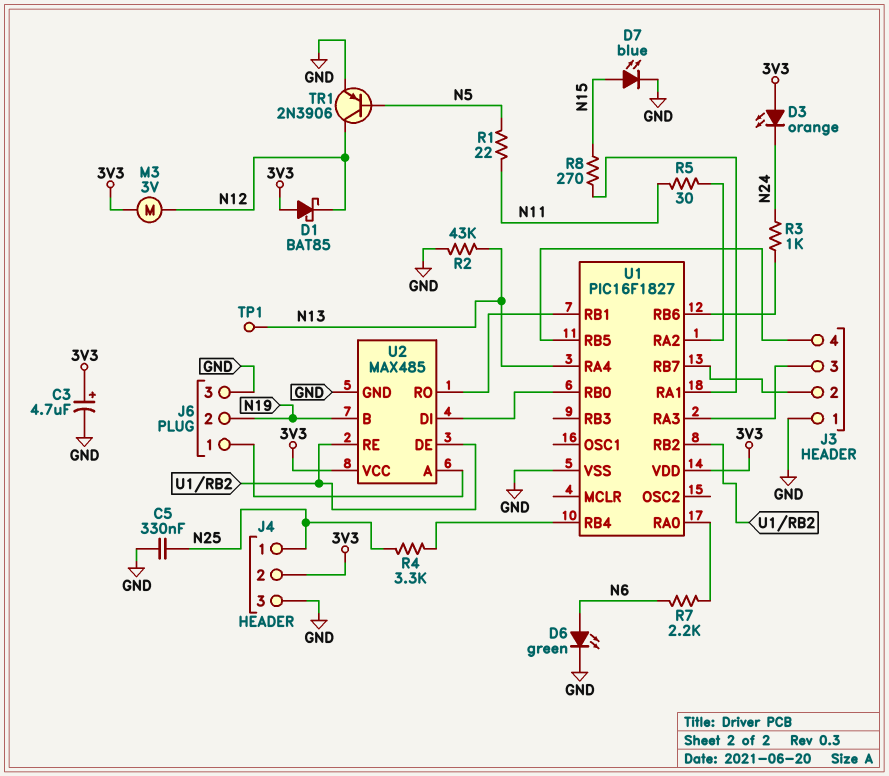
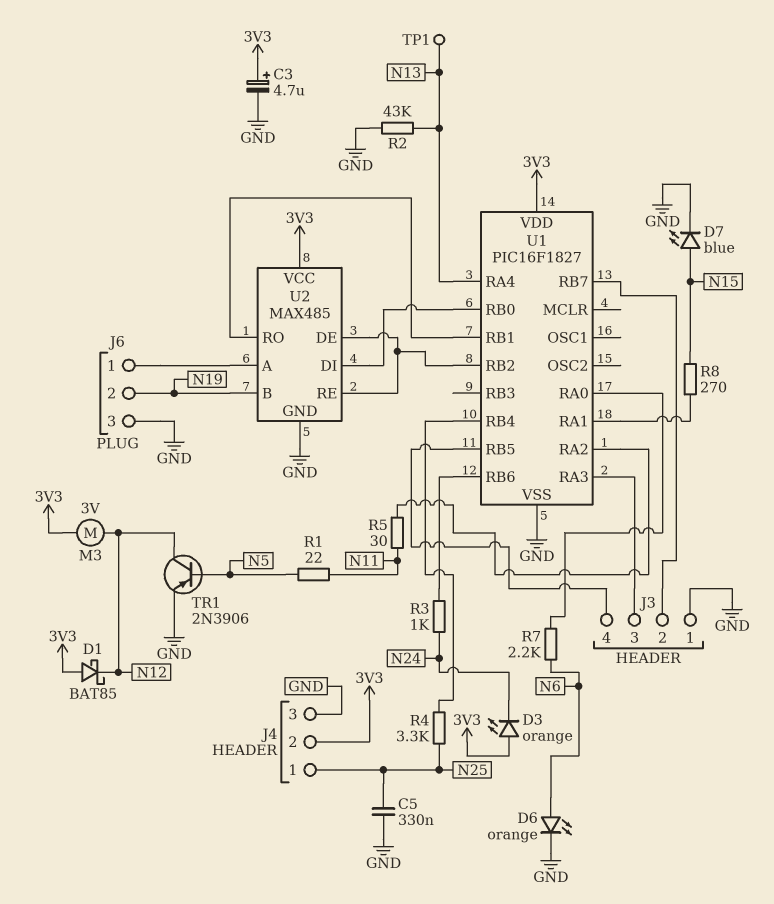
D6: LED green (A N6, K GND) -> LED orange (A N6, K GND)

